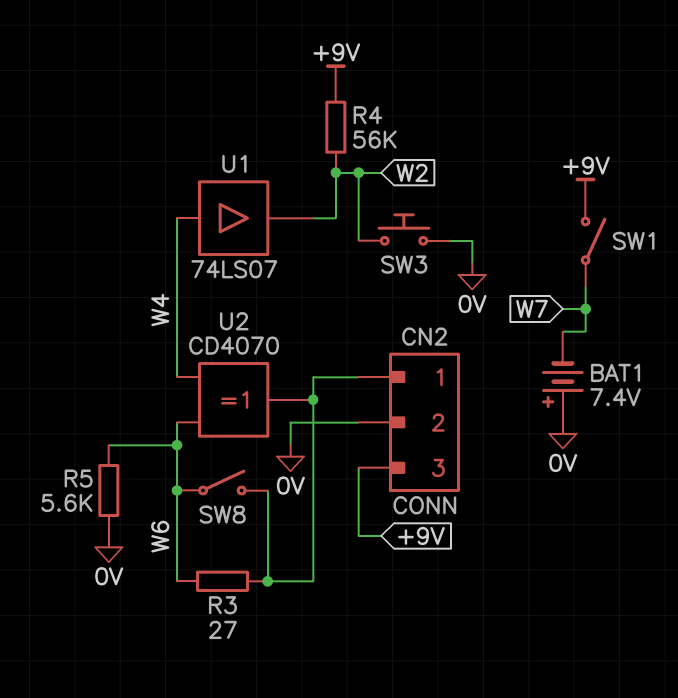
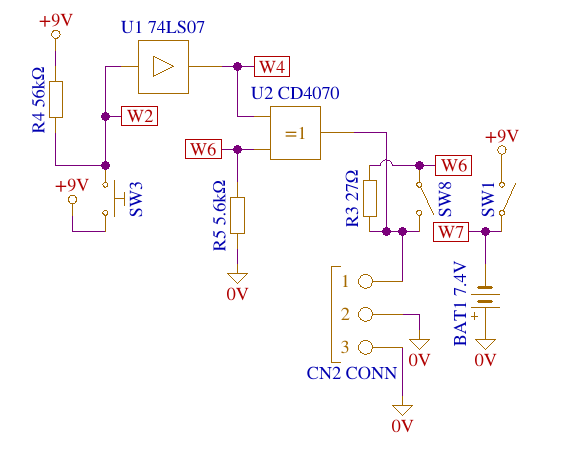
CN2 pin 3: +9V -> 0V
SW3: button (0V, W2) -> button (+9V, W2)
U1: buffer 74LS07 (in W4, out W2) -> buffer 74LS07 (in W2, out W4)

